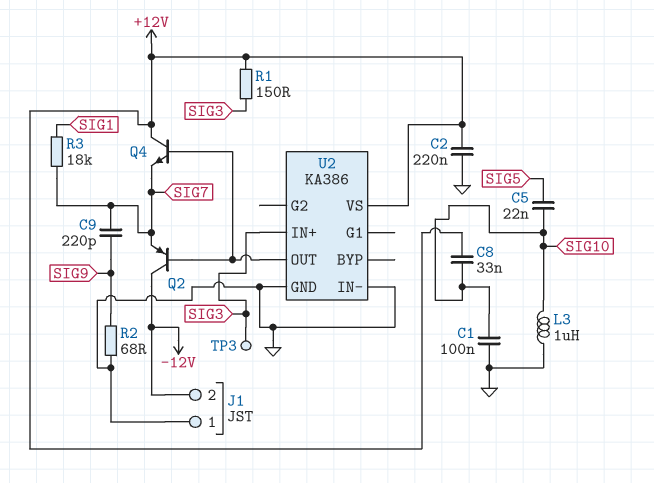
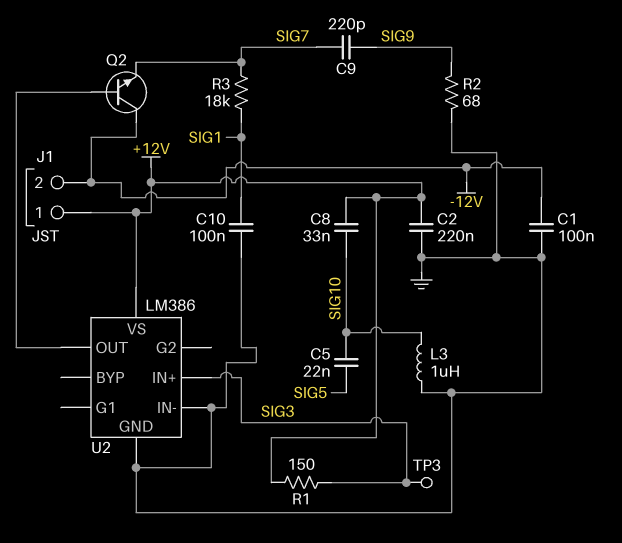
C1: 100nF (GND, SIG10) -> 100nF (-12V, GND)
C10: none -> 100nF (GND, SIG1)
J1 pin 1: GND -> +12V
Q2: PNP (B U2/OUT, C -12V, E SIG7) -> NPN (B U2/OUT, C -12V, E SIG7)
Q4: NPN (B U2/OUT, C +12V, E SIG7) -> none
U2: KA386 -> LM386

